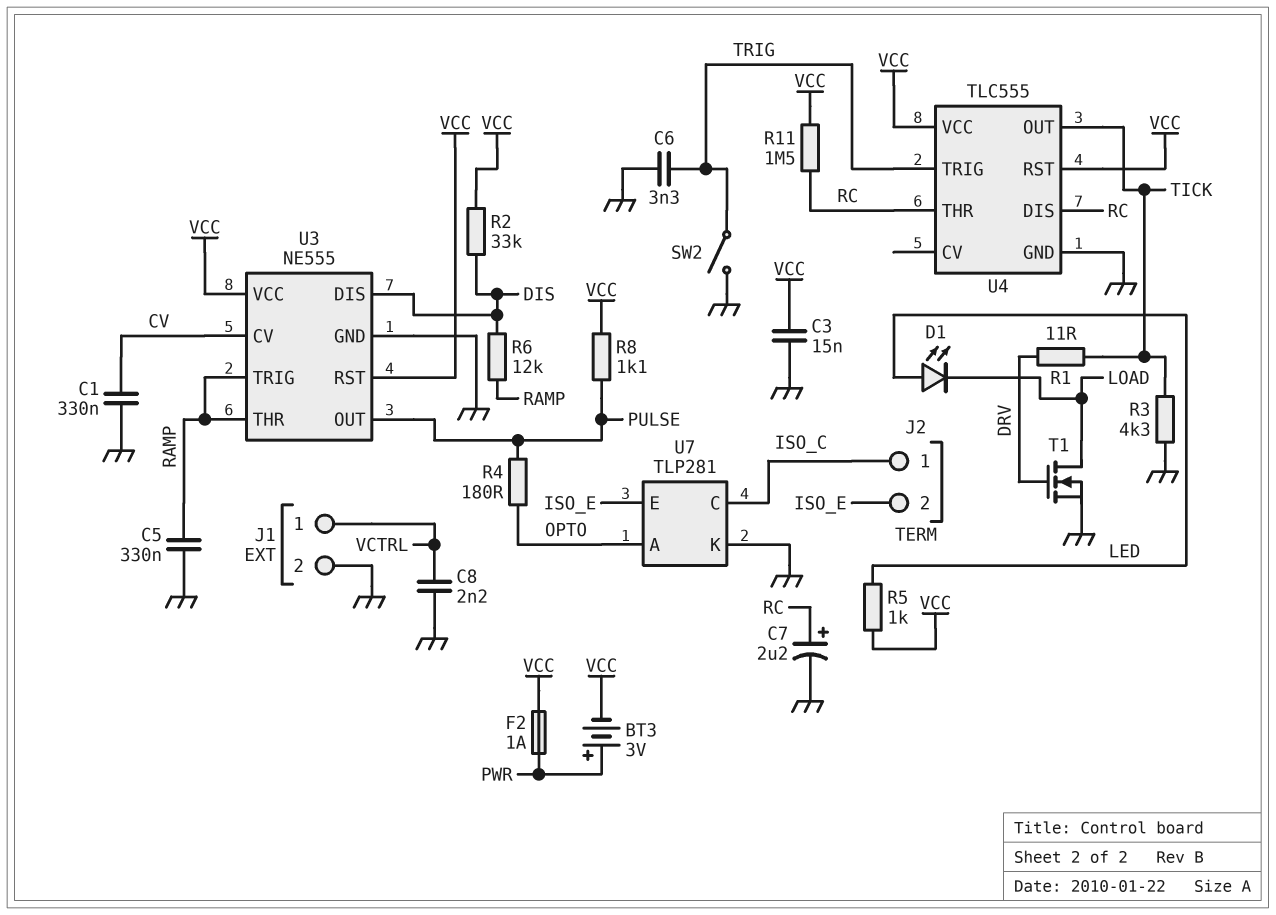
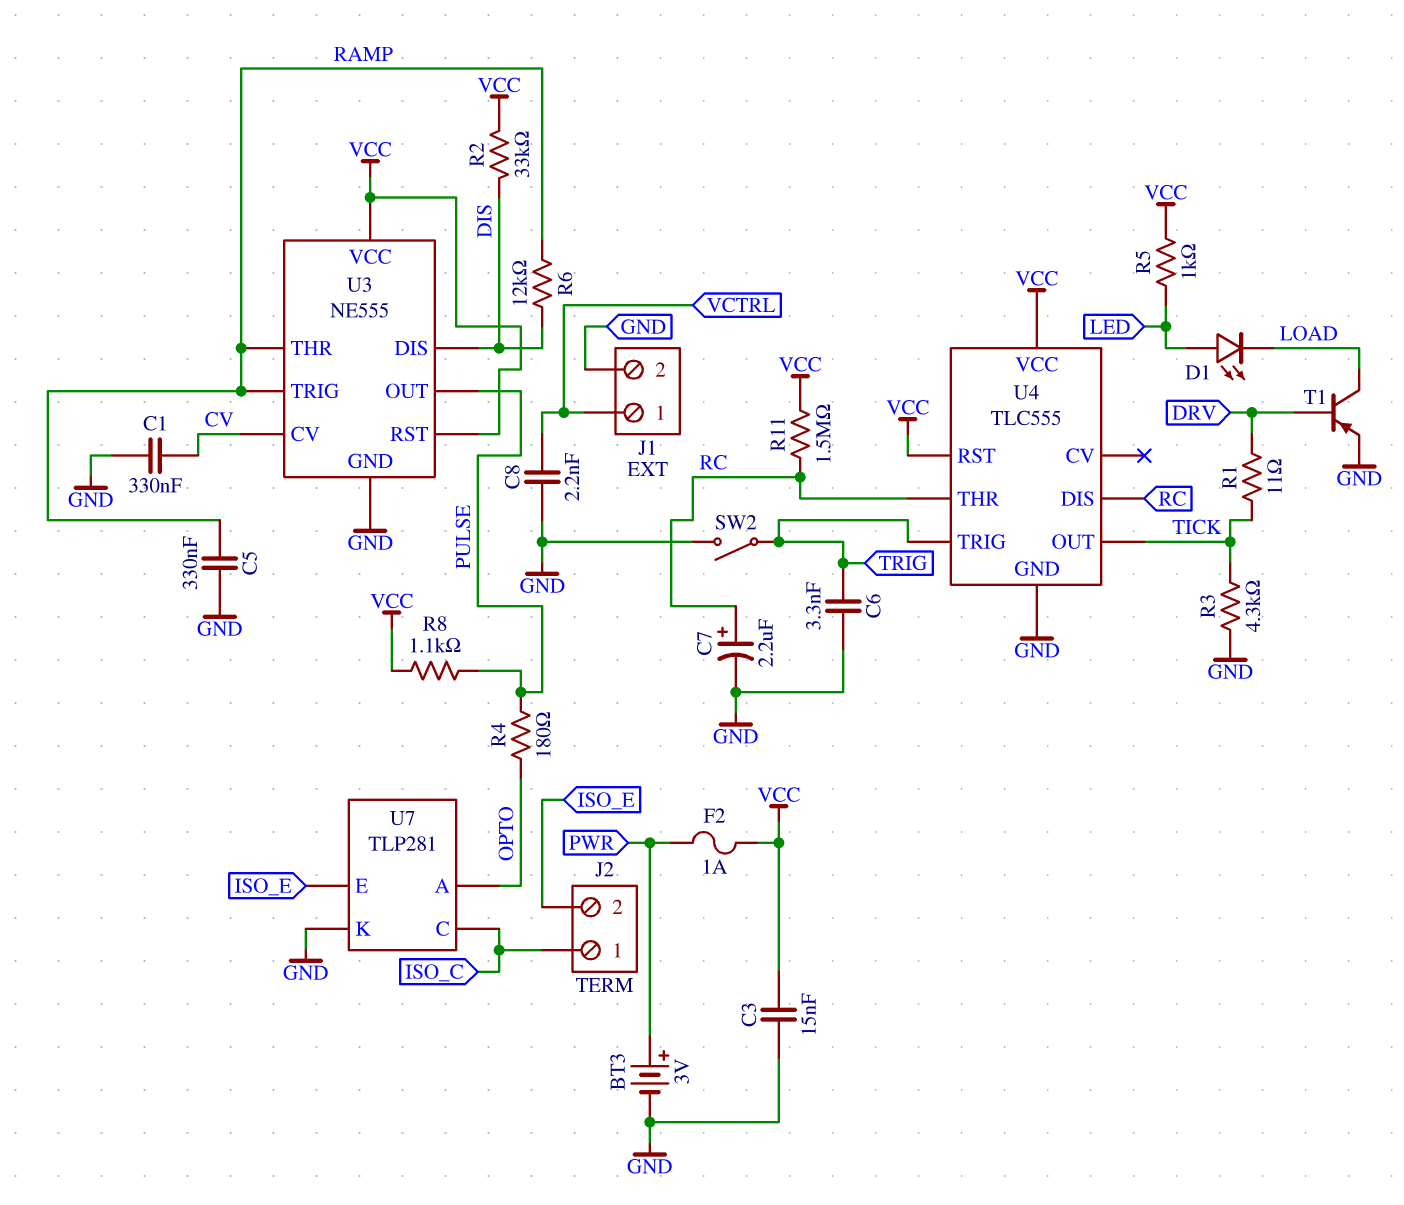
BT3: 3V (plus PWR, minus VCC) -> 3V (plus PWR, minus GND)
T1: NMOS (G DRV, D LOAD, S GND) -> PNP (B DRV, C LOAD, E GND)

